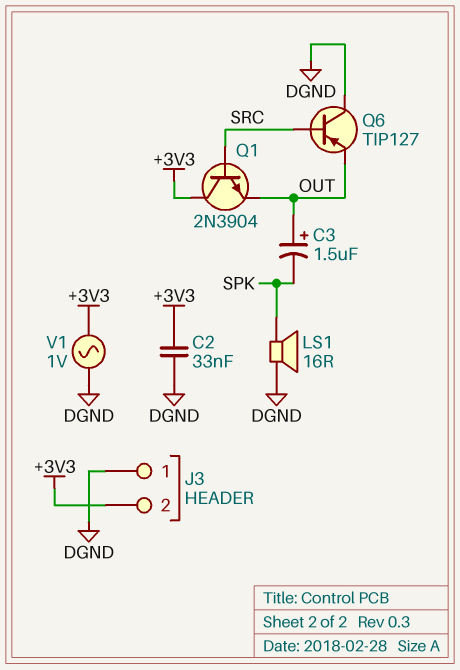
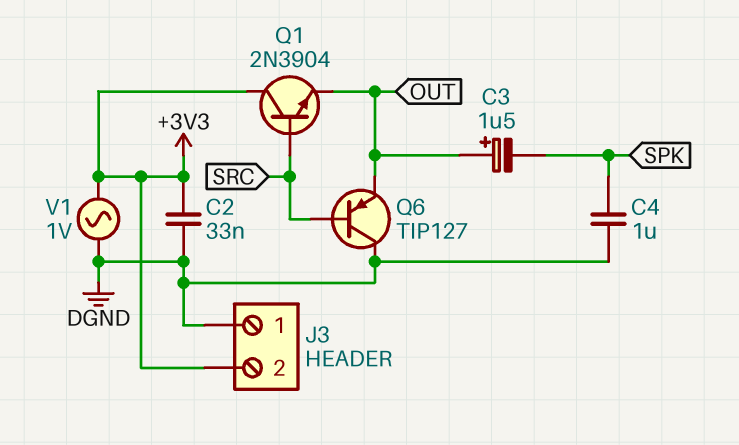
C4: none -> 1uF (DGND, SPK)
LS1: speaker 16R (DGND, SPK) -> none

